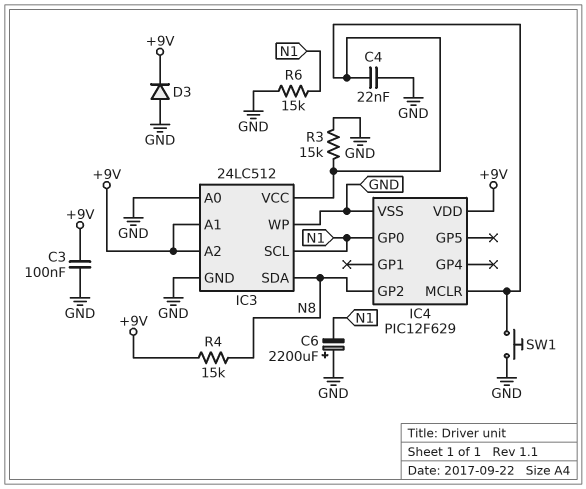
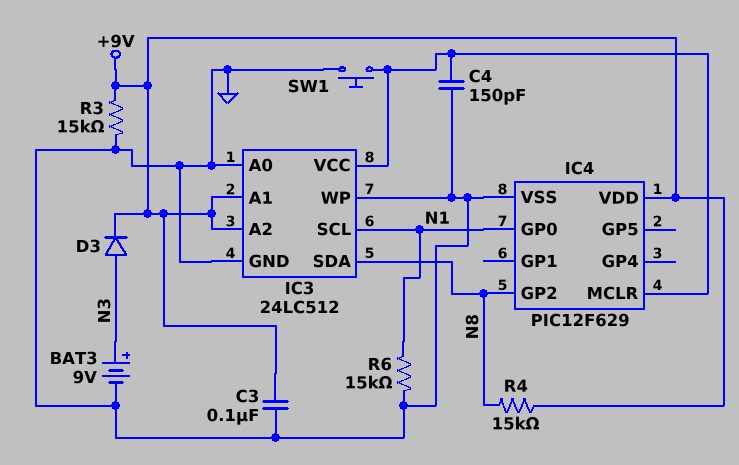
BAT3: none -> 9V (plus N3, minus GND)
C4: 22nF (GND, IC3/VCC) -> 150pF (GND, IC3/VCC)
C6: 2200uF (plus GND, minus N1) -> none
D3: diode (A GND, K +9V) -> diode (A N3, K +9V)
R3: 15k (GND, IC3/VCC) -> 15k (+9V, GND)

